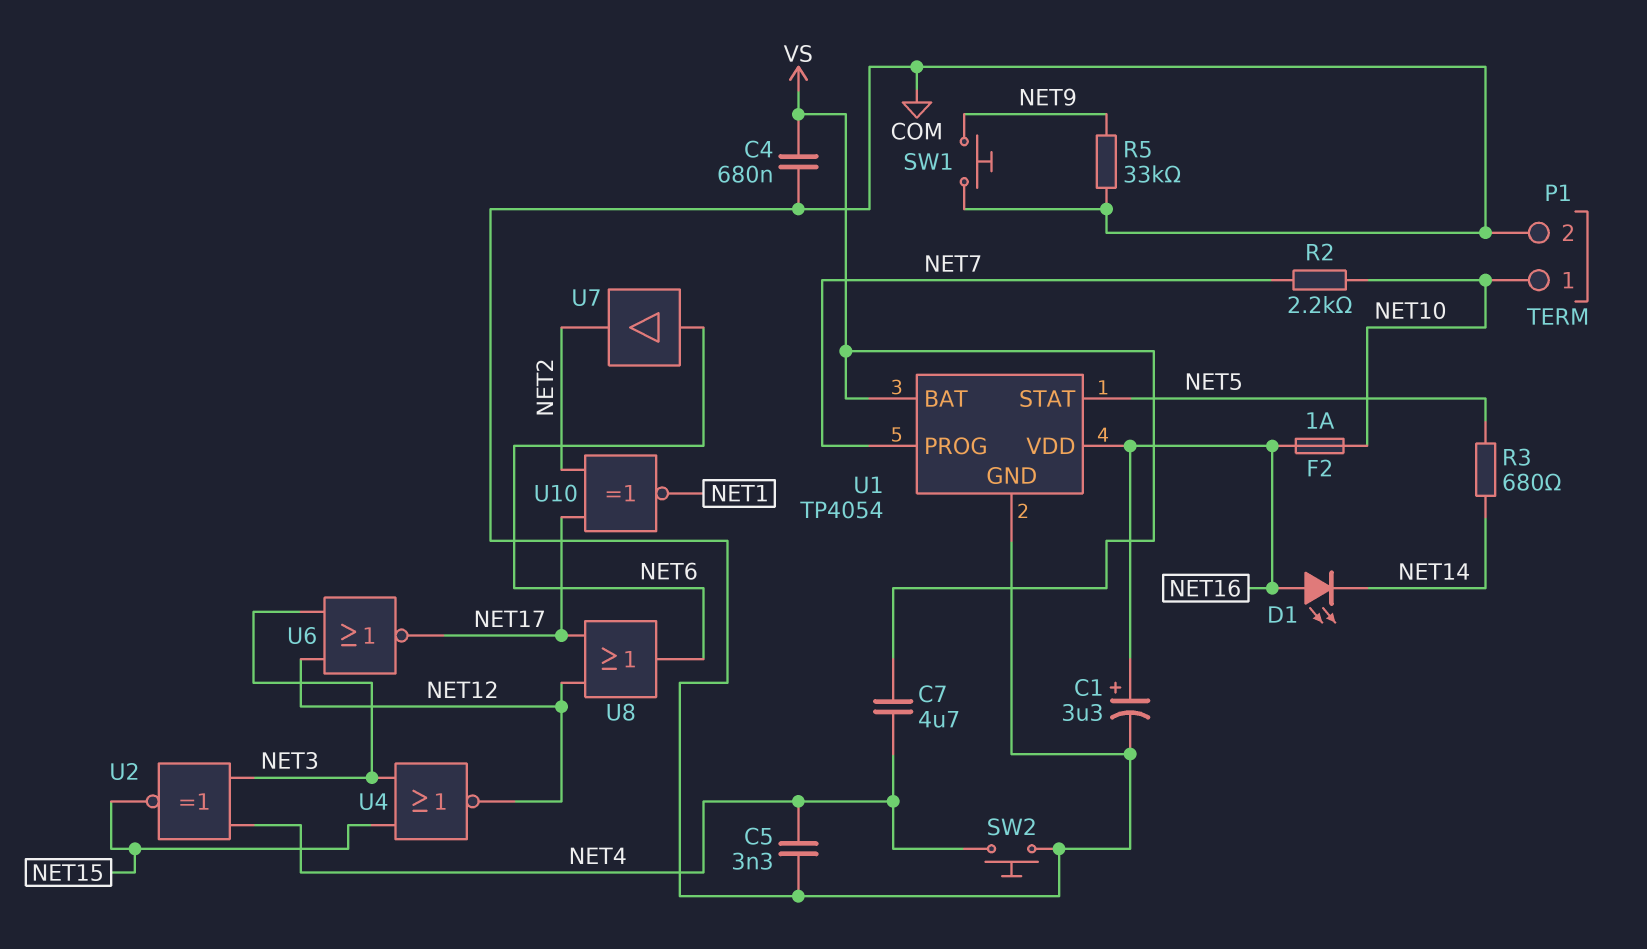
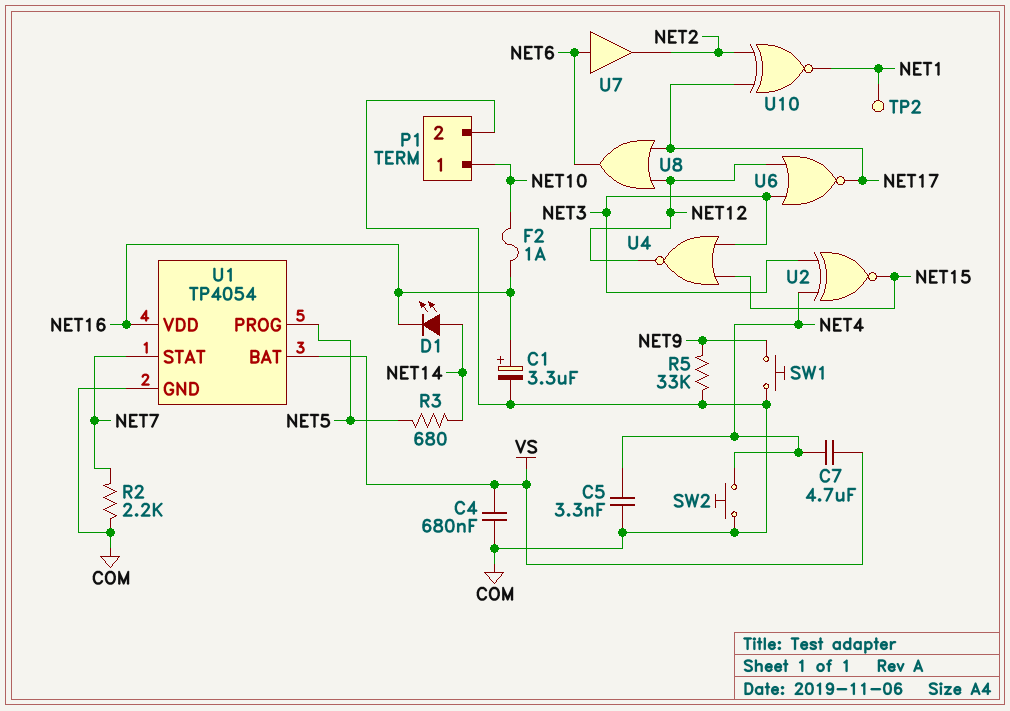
D1: LED (A NET16, K NET14) -> LED (A NET14, K NET16)
R2: 2.2k (NET7, NET10) -> 2.2k (COM, NET7)
TP2: none -> test point (NET1)
U1 pin PROG: NET7 -> NET5
U1 pin STAT: NET5 -> NET7

